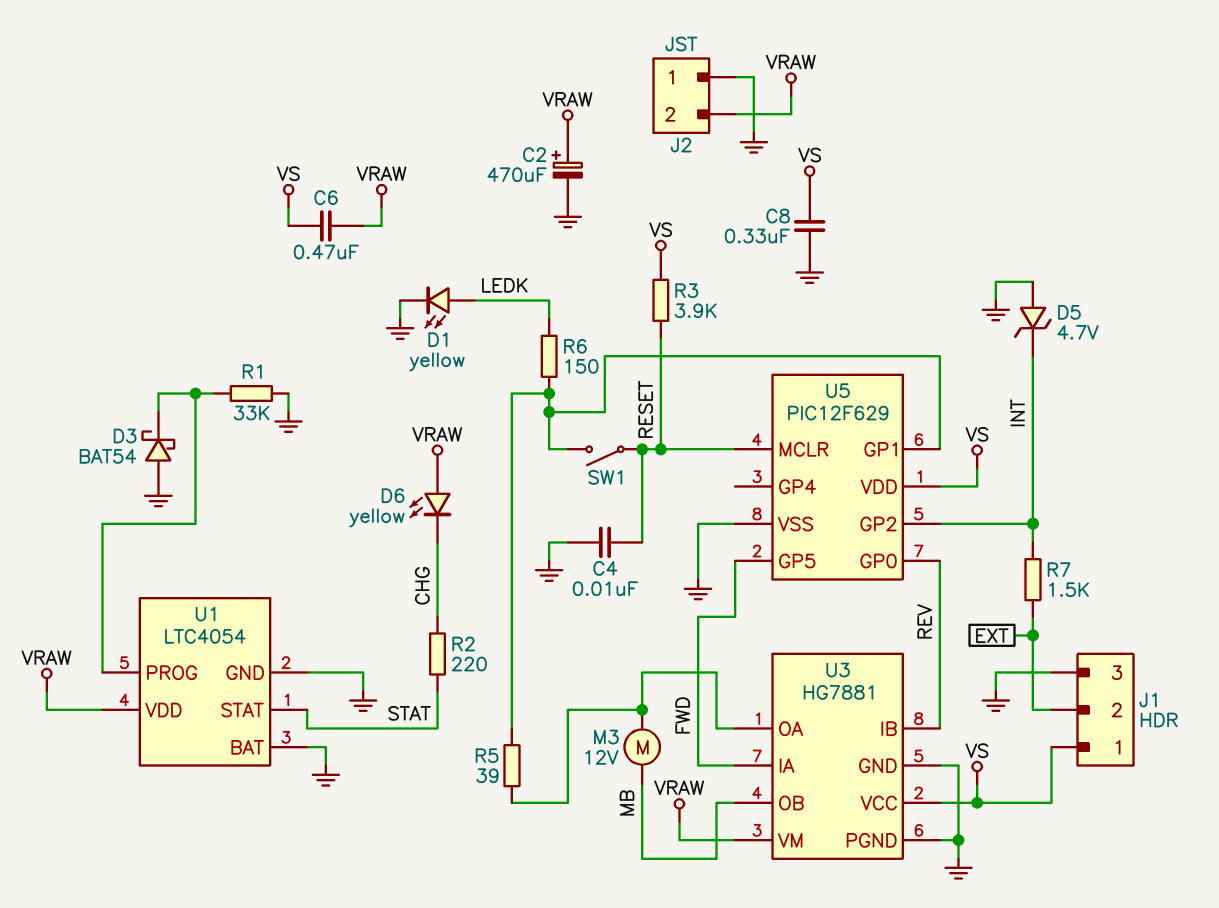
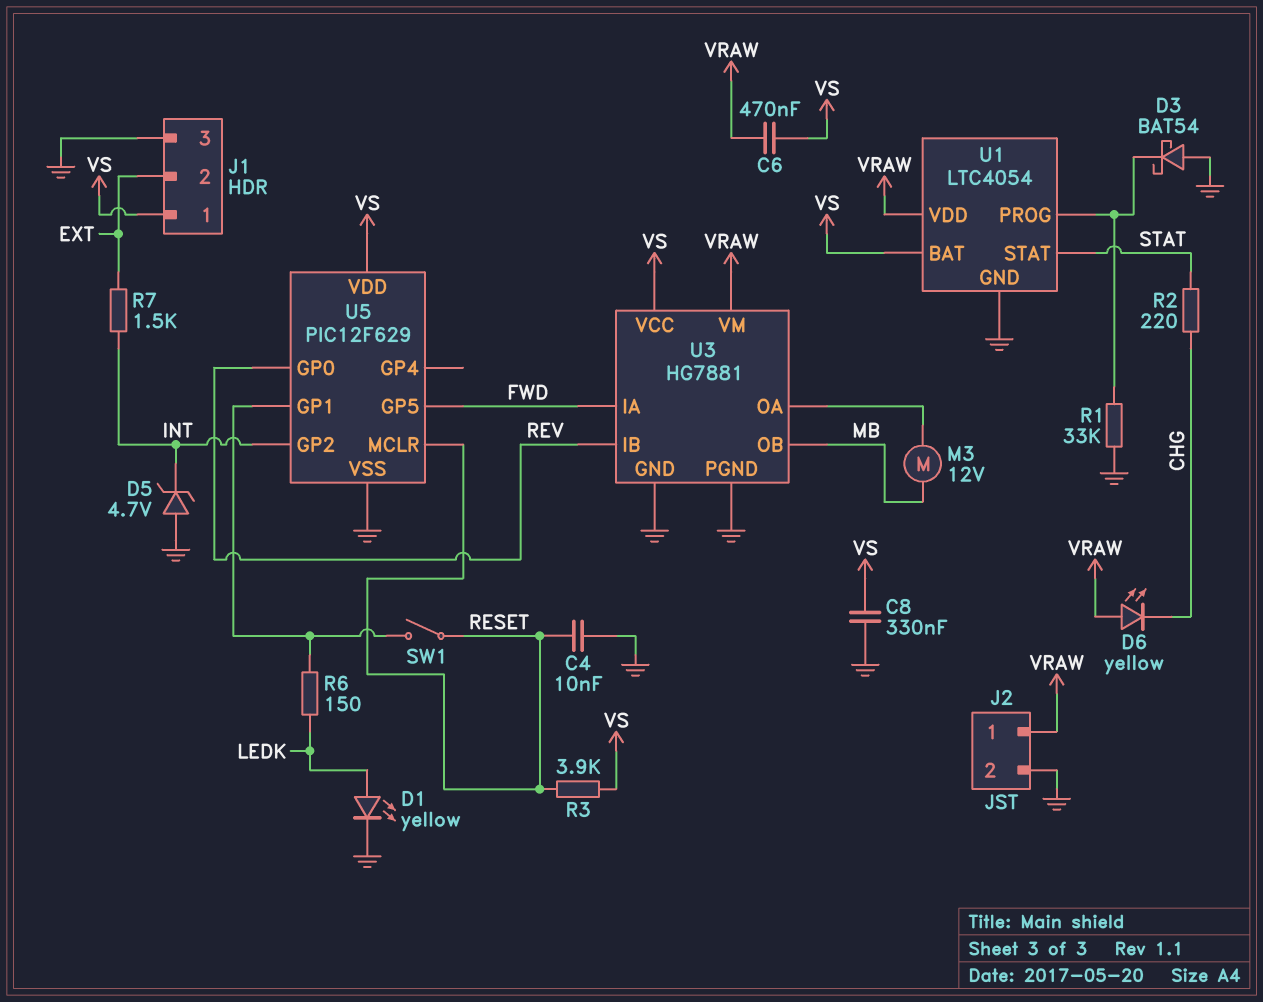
C2: 470uF (plus VRAW, minus GND) -> none
J2 pin 1: GND -> VRAW
J2 pin 2: VRAW -> GND
R5: 39 (U3/OA, U5/GP1) -> none
U1 pin BAT: GND -> VS

